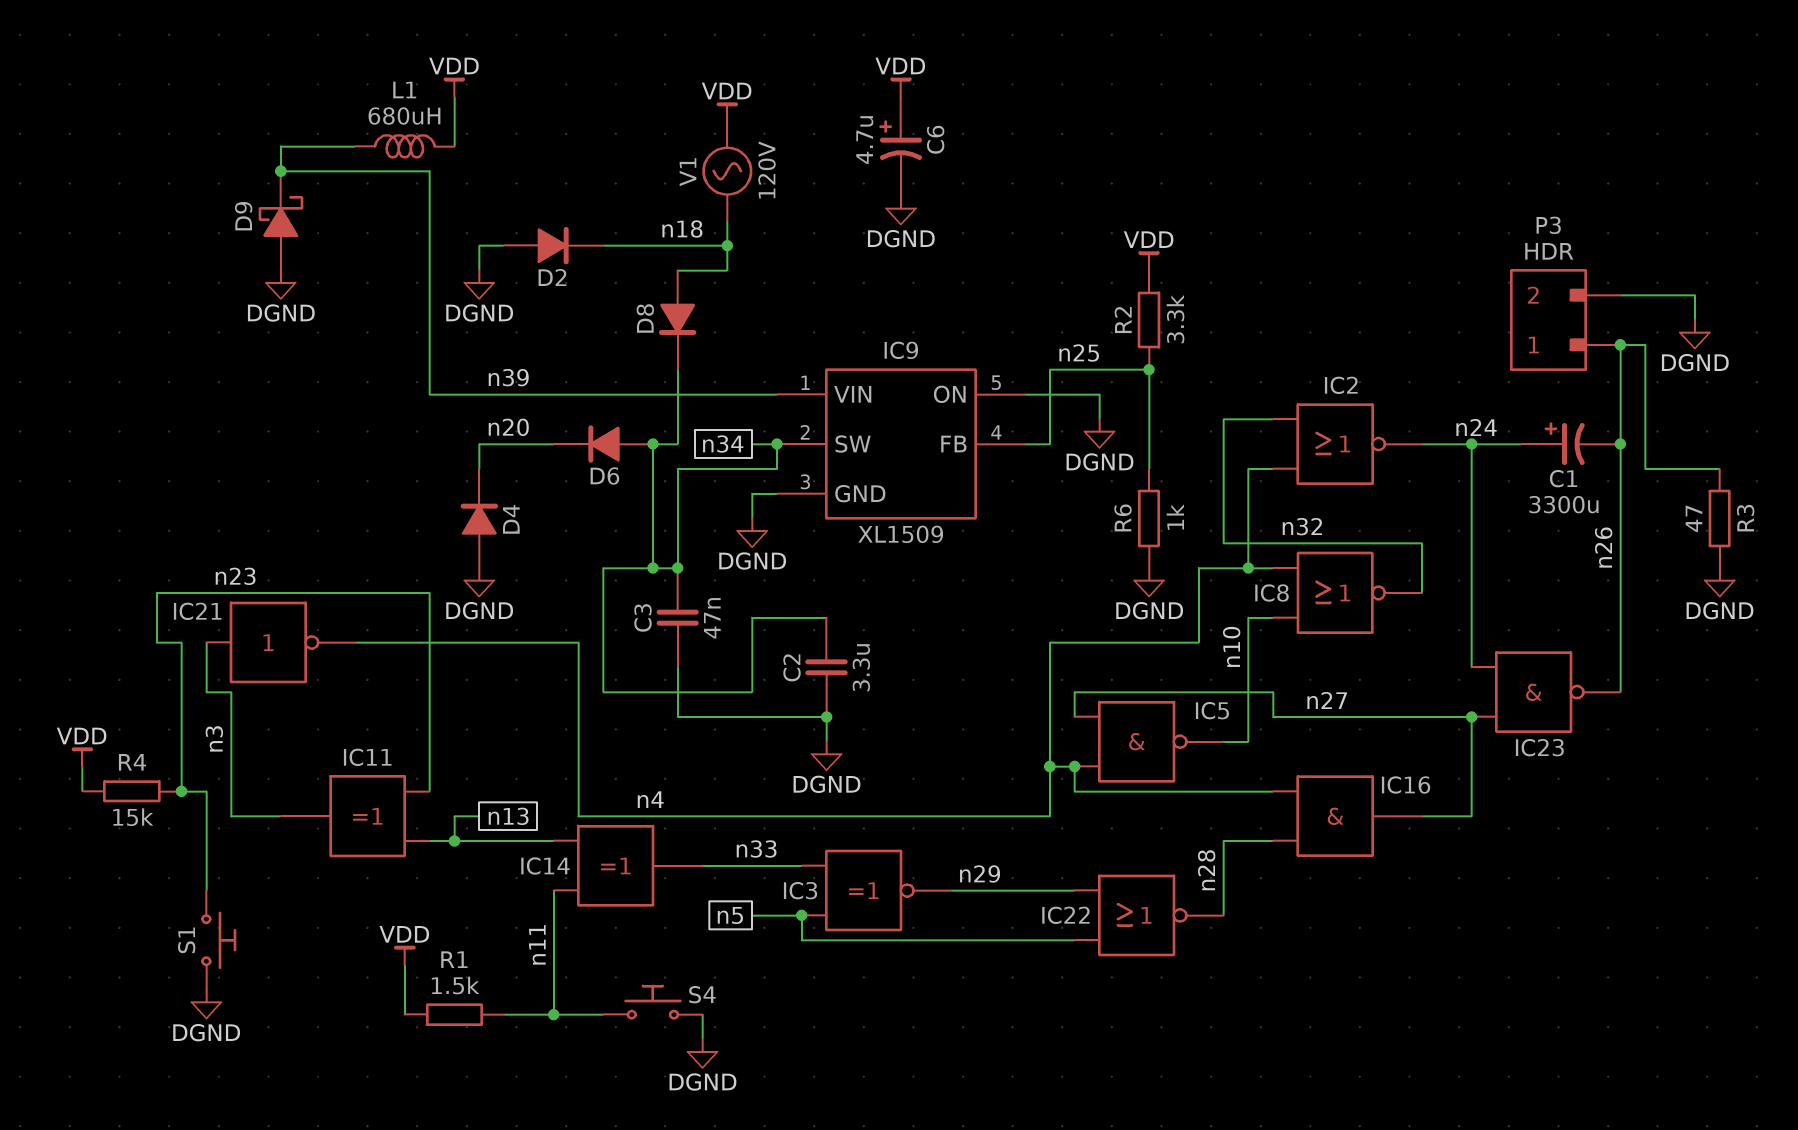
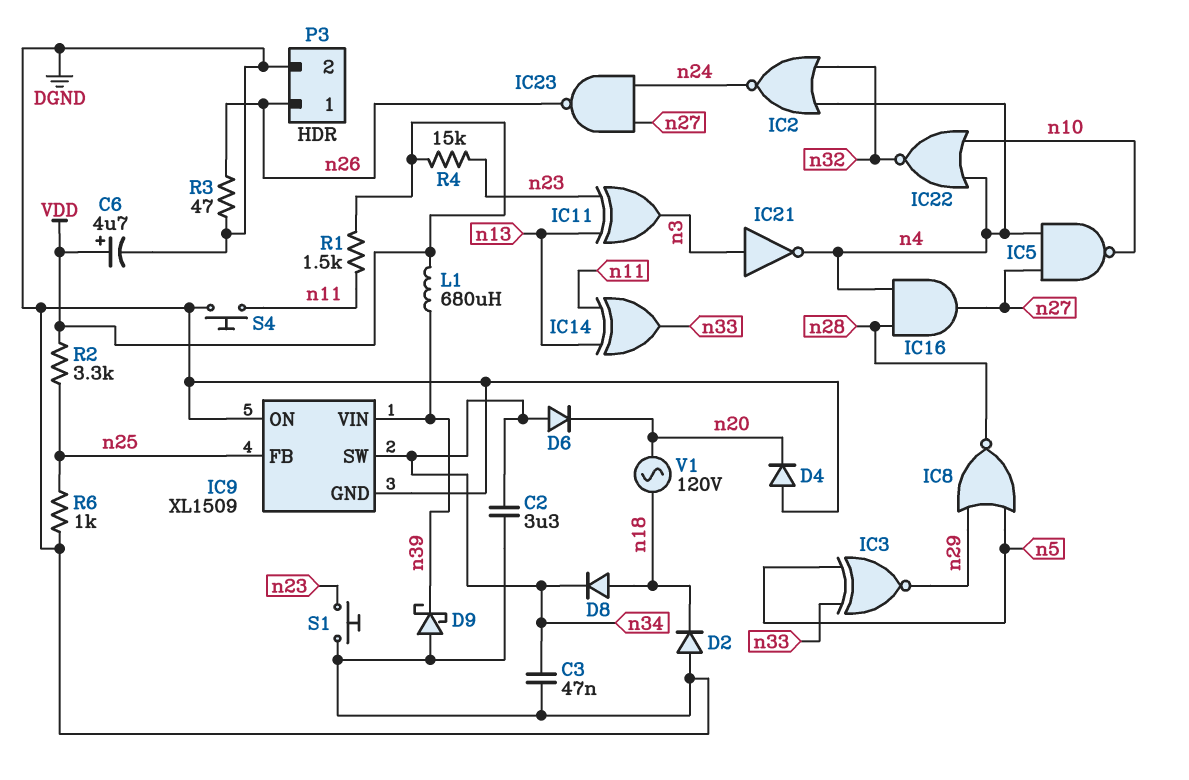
C1: 3300uF (plus n24, minus n26) -> none
IC8: NOR (in n4, in n10, out n32) -> NOR (in n5, in n29, out n28)
IC22: NOR (in n5, in n29, out n28) -> NOR (in n4, in n10, out n32)
V1: AC 120V (VDD, n18) -> AC 120V (n18, n20)

